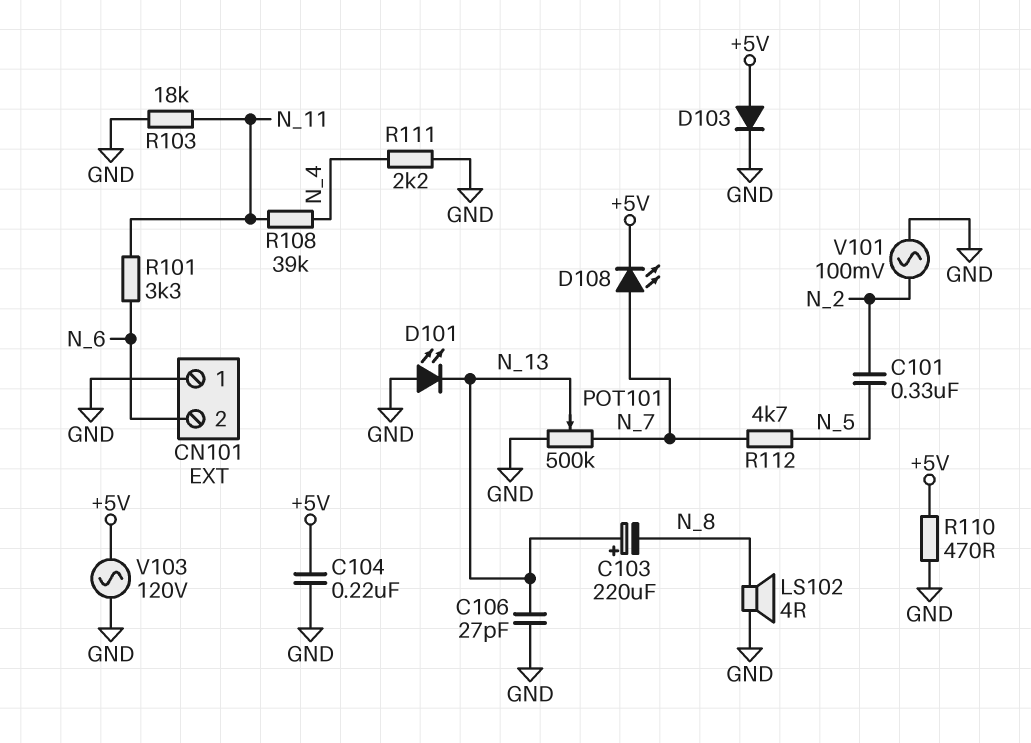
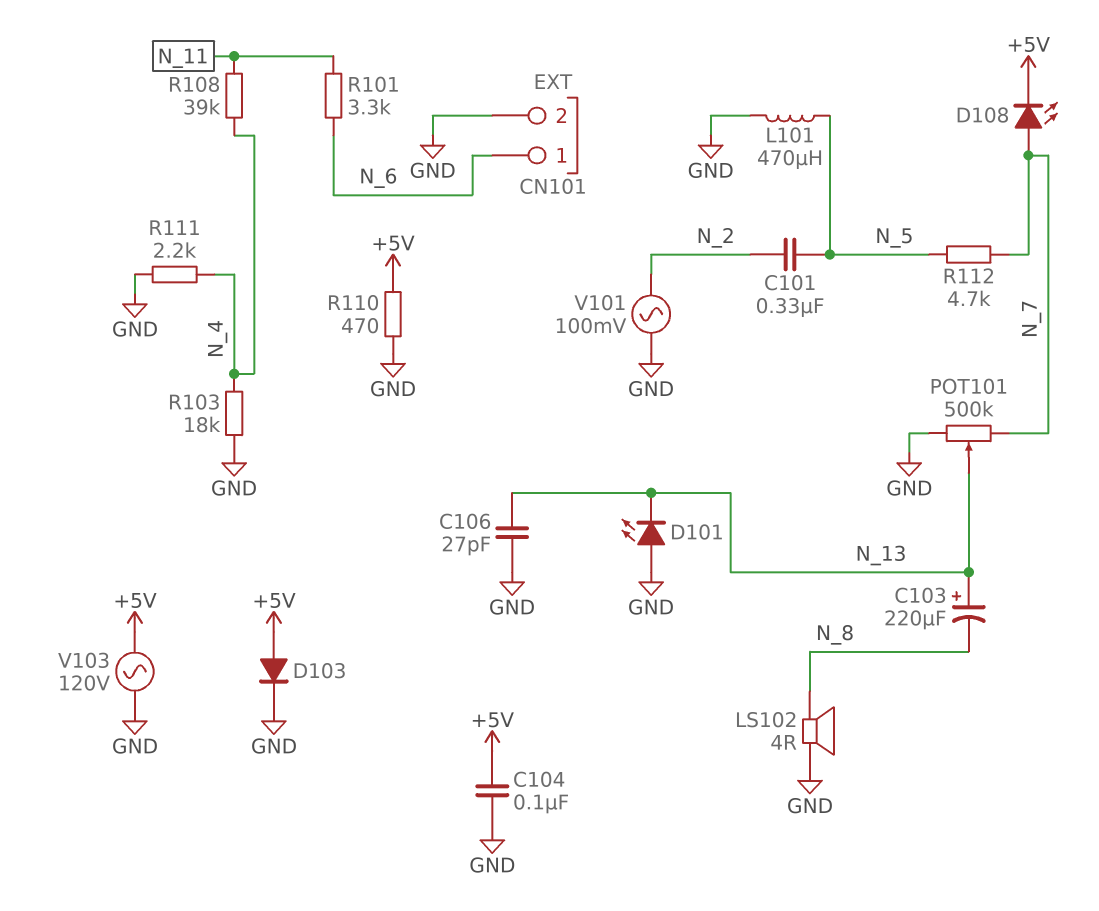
C104: 220nF (+5V, GND) -> 100nF (+5V, GND)
CN101 pin 1: GND -> N_6
CN101 pin 2: N_6 -> GND
L101: none -> 470uH (GND, N_5)
R103: 18k (GND, N_11) -> 18k (GND, N_4)

